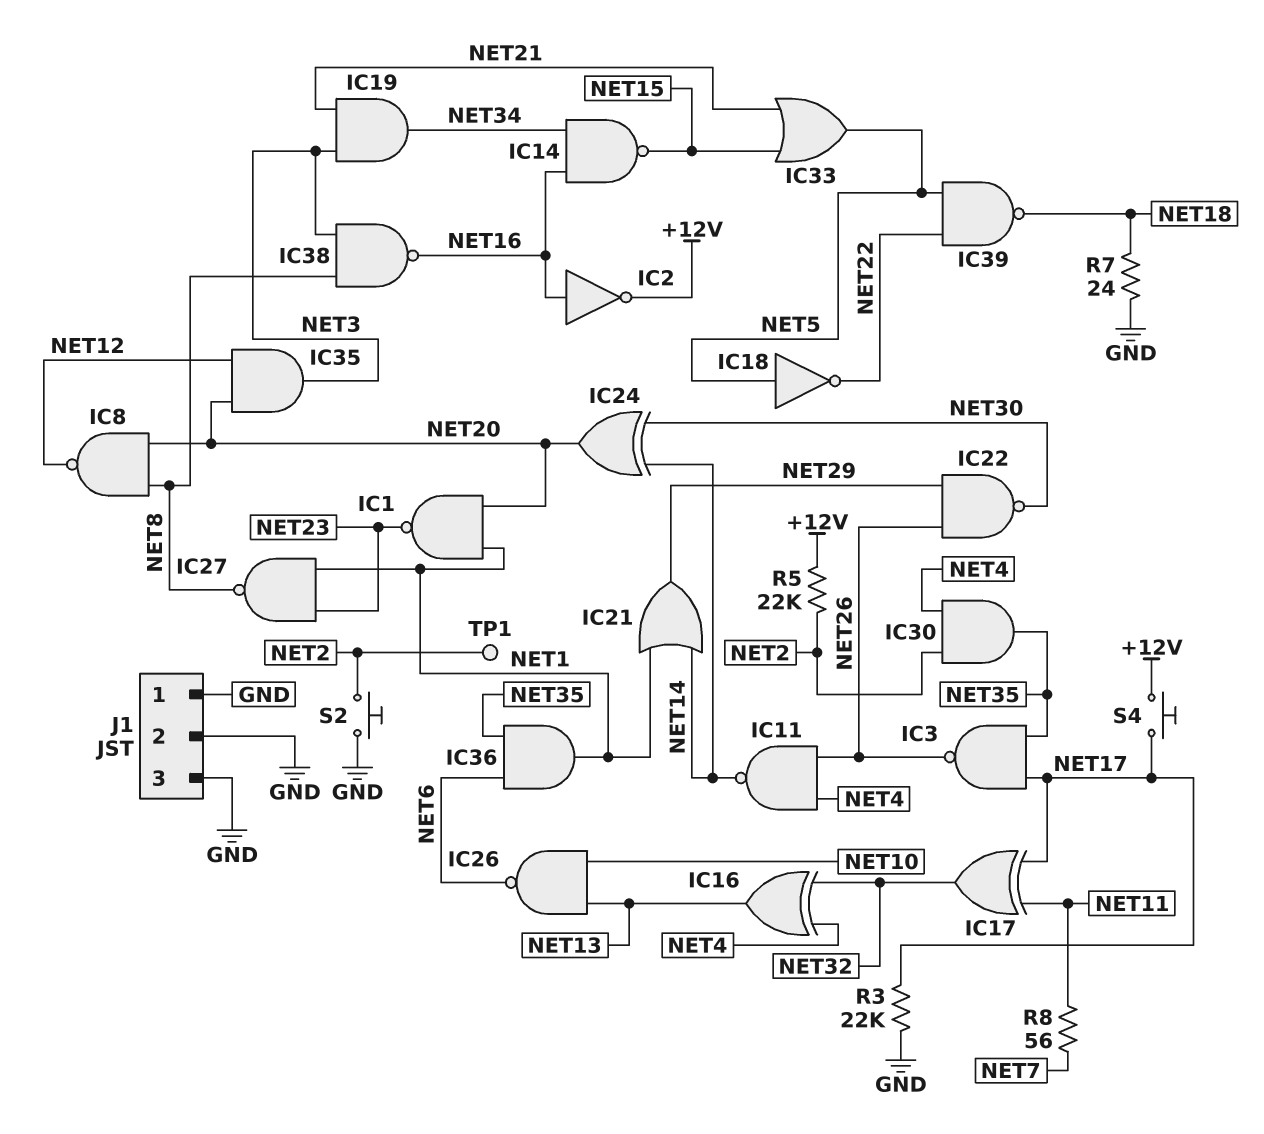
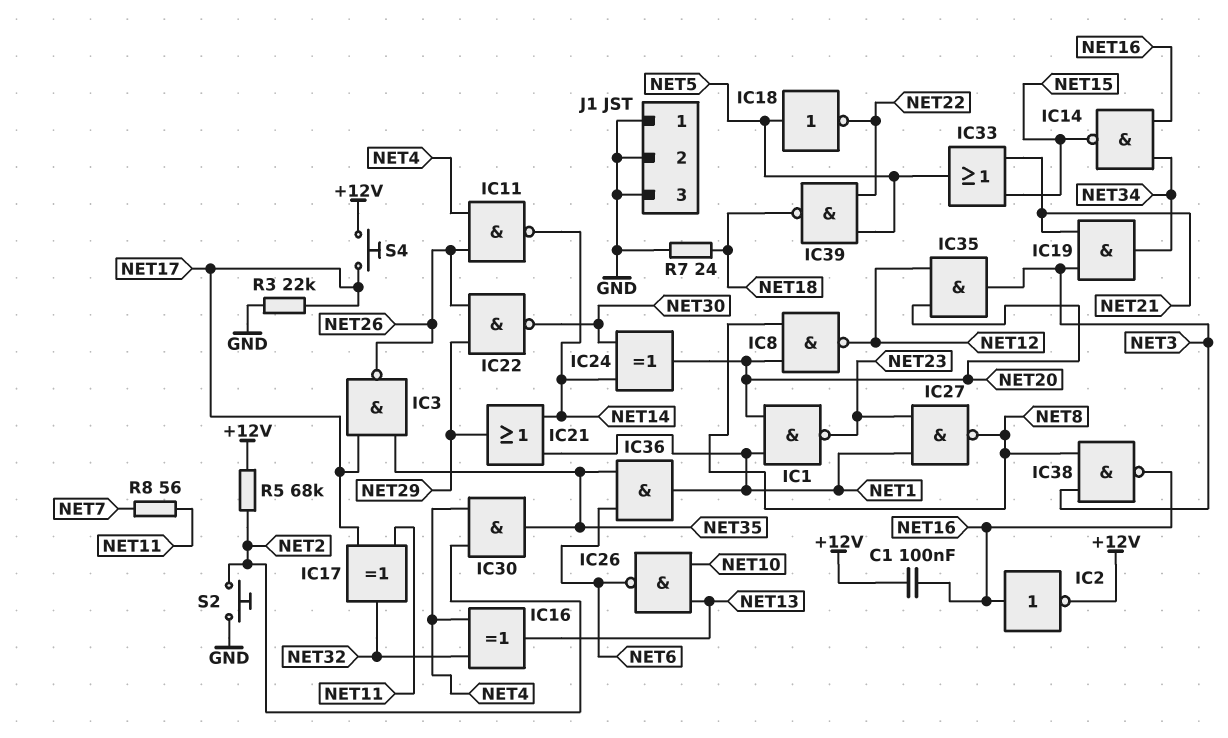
C1: none -> 100nF (+12V, NET16)
R5: 22k (+12V, NET2) -> 68k (+12V, NET2)
TP1: test point (NET2) -> none

